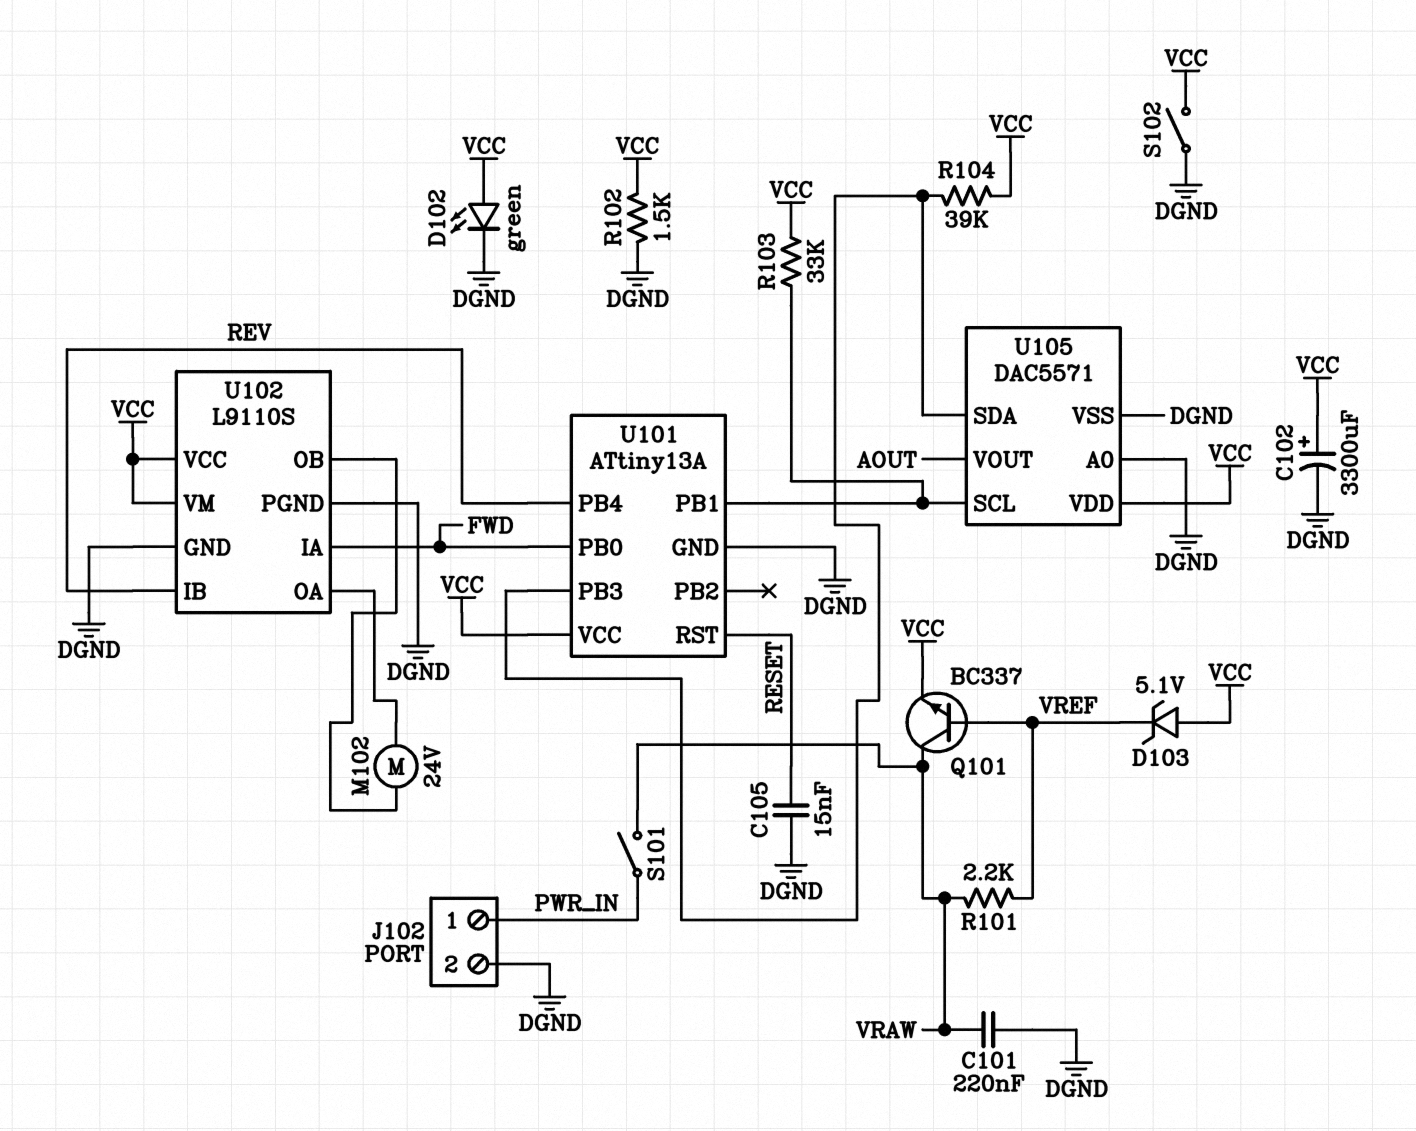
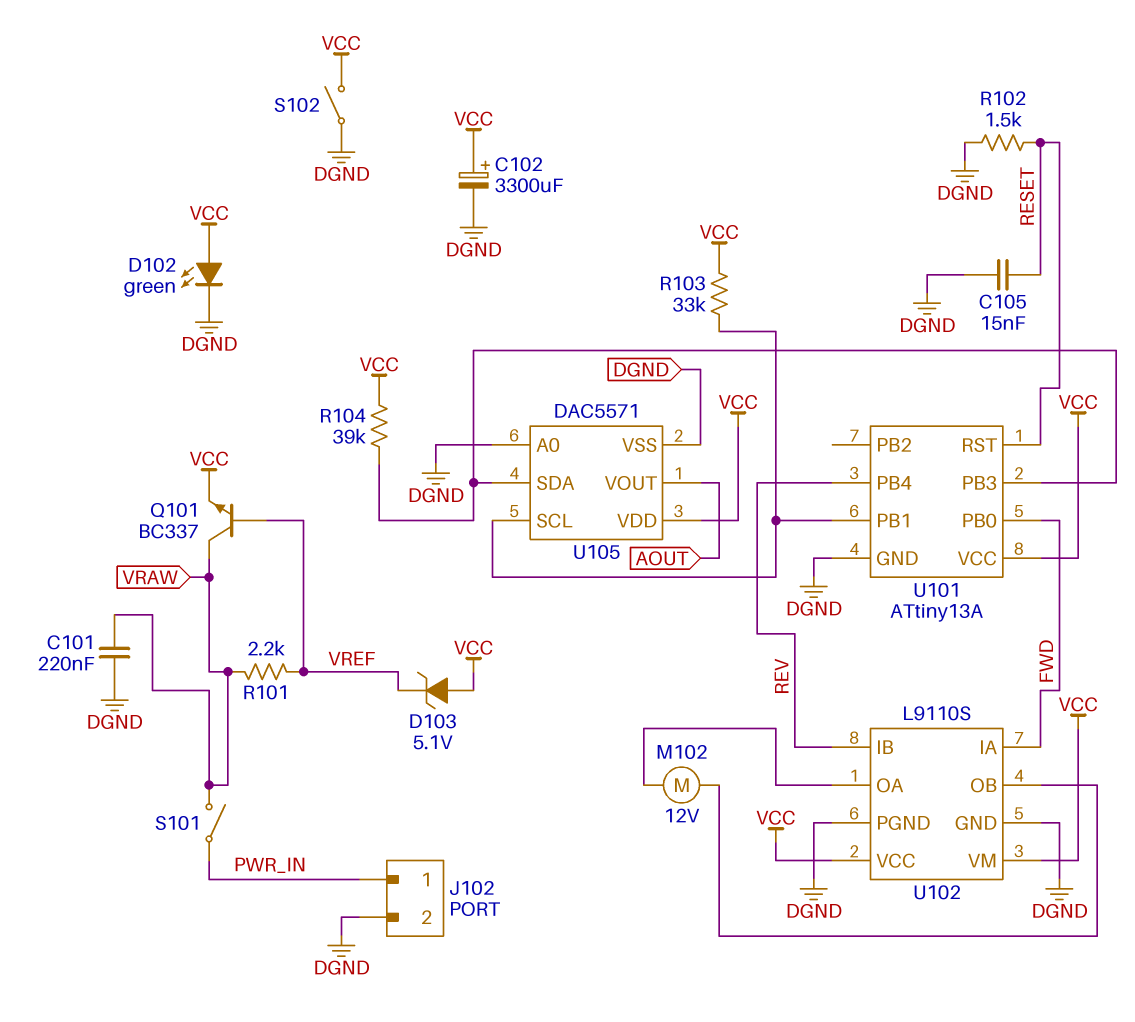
M102: motor 24V (U102/OA, U102/OB) -> motor 12V (U102/OA, U102/OB)
R102: 1.5k (DGND, VCC) -> 1.5k (DGND, RESET)

